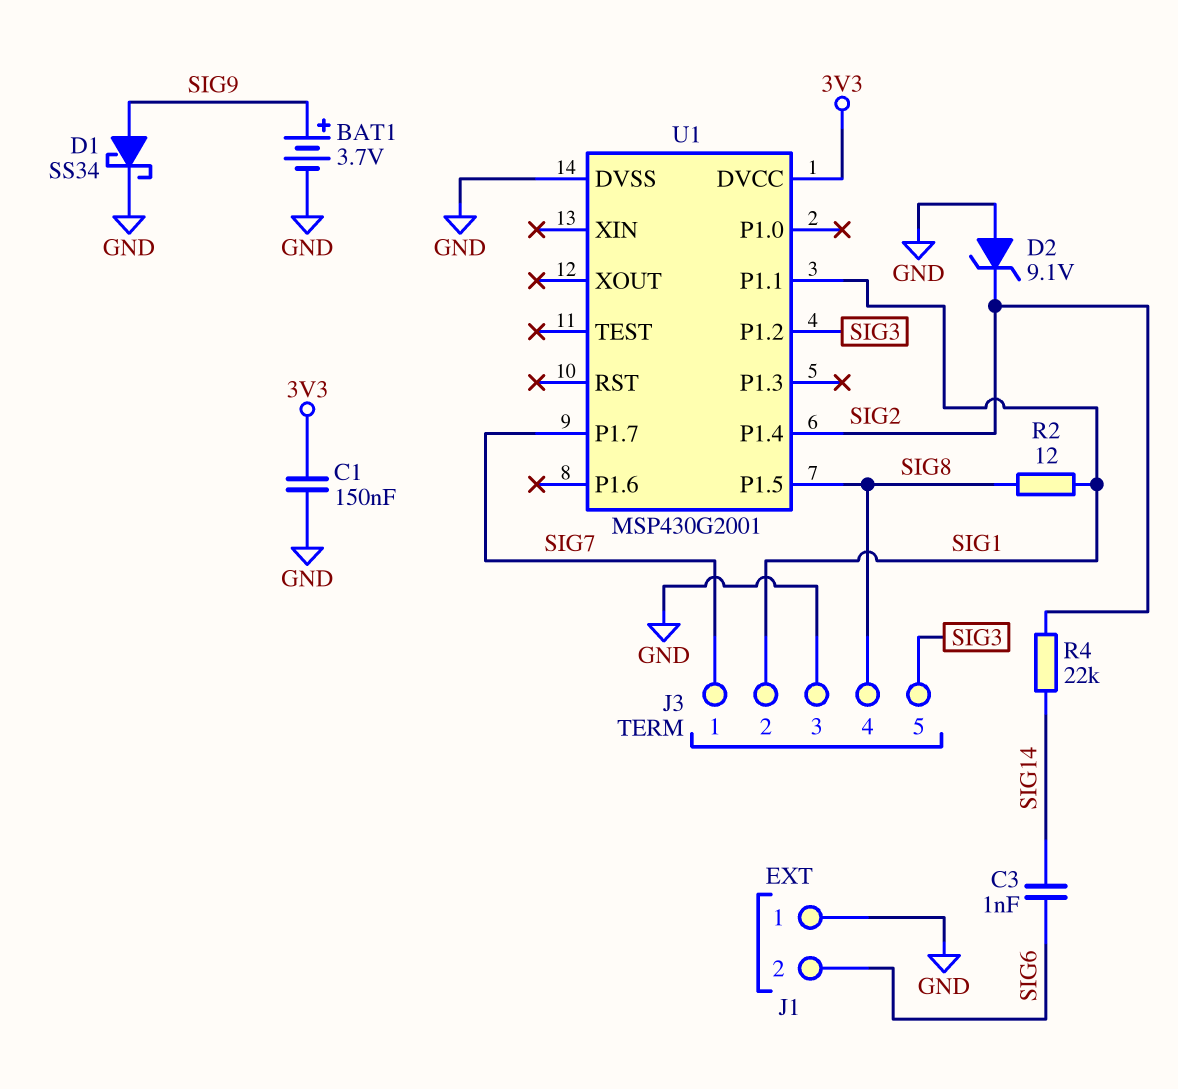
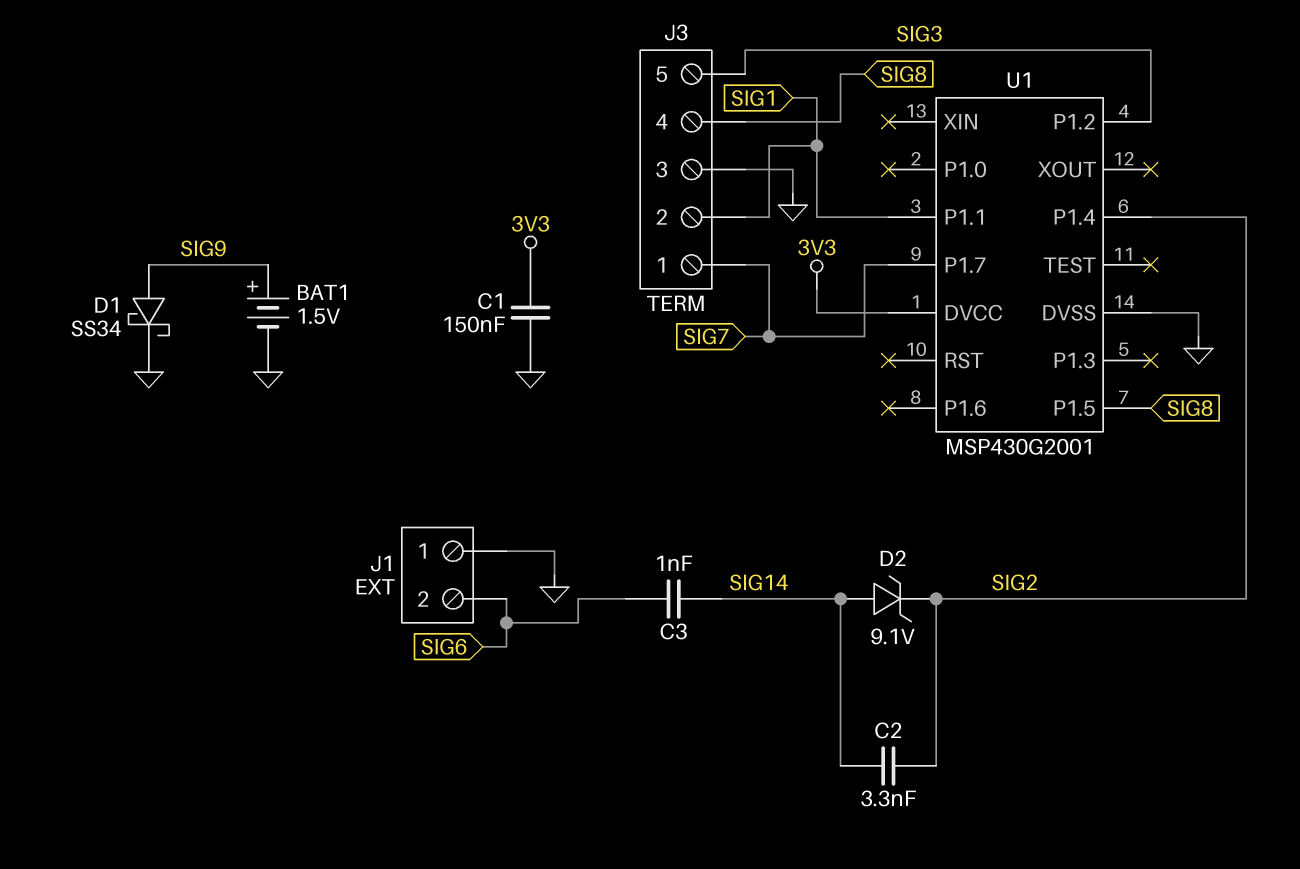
BAT1: 3.7V (plus SIG9, minus GND) -> 1.5V (plus SIG9, minus GND)
C2: none -> 3.3nF (SIG2, SIG14)
D2: zener 9.1V (A GND, K SIG2) -> zener 9.1V (A SIG14, K SIG2)
R2: 12 (SIG1, SIG8) -> none
R4: 22k (SIG2, SIG14) -> none

